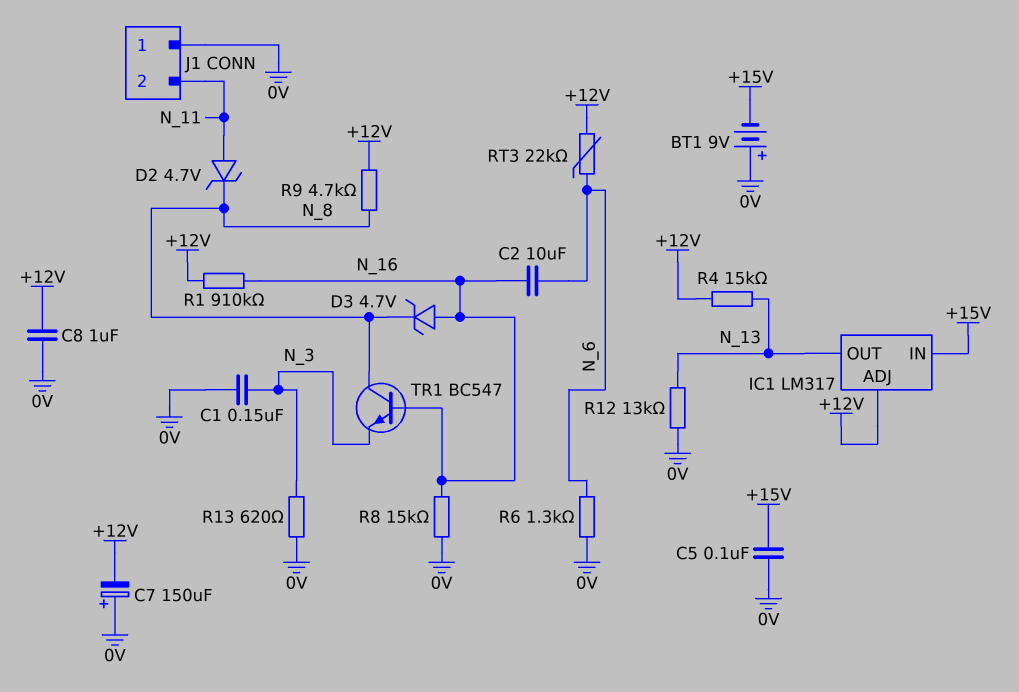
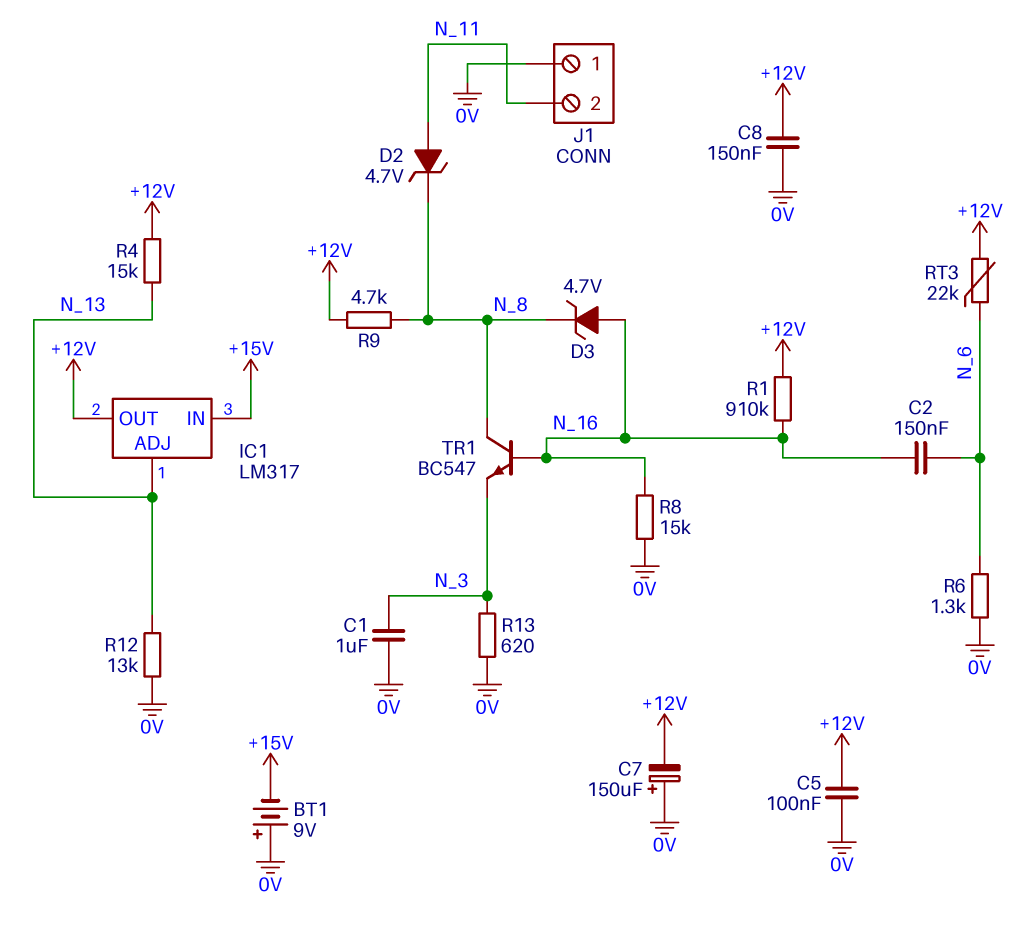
C1: 150nF (0V, N_3) -> 1uF (0V, N_3)
C2: 10uF (N_6, N_16) -> 150nF (N_6, N_16)
C5: 100nF (+15V, 0V) -> 100nF (+12V, 0V)
C8: 1uF (+12V, 0V) -> 150nF (+12V, 0V)
IC1 pin ADJ: +12V -> N_13
IC1 pin OUT: N_13 -> +12V

